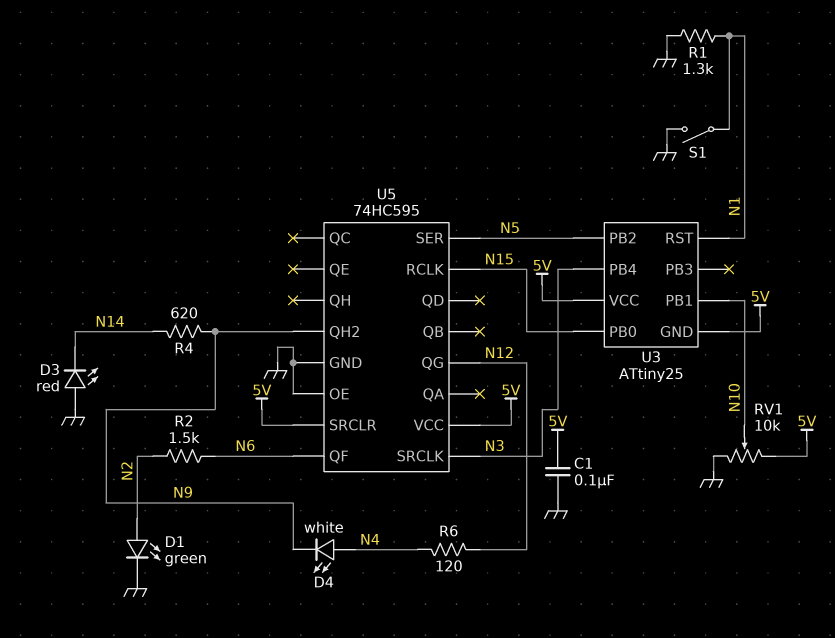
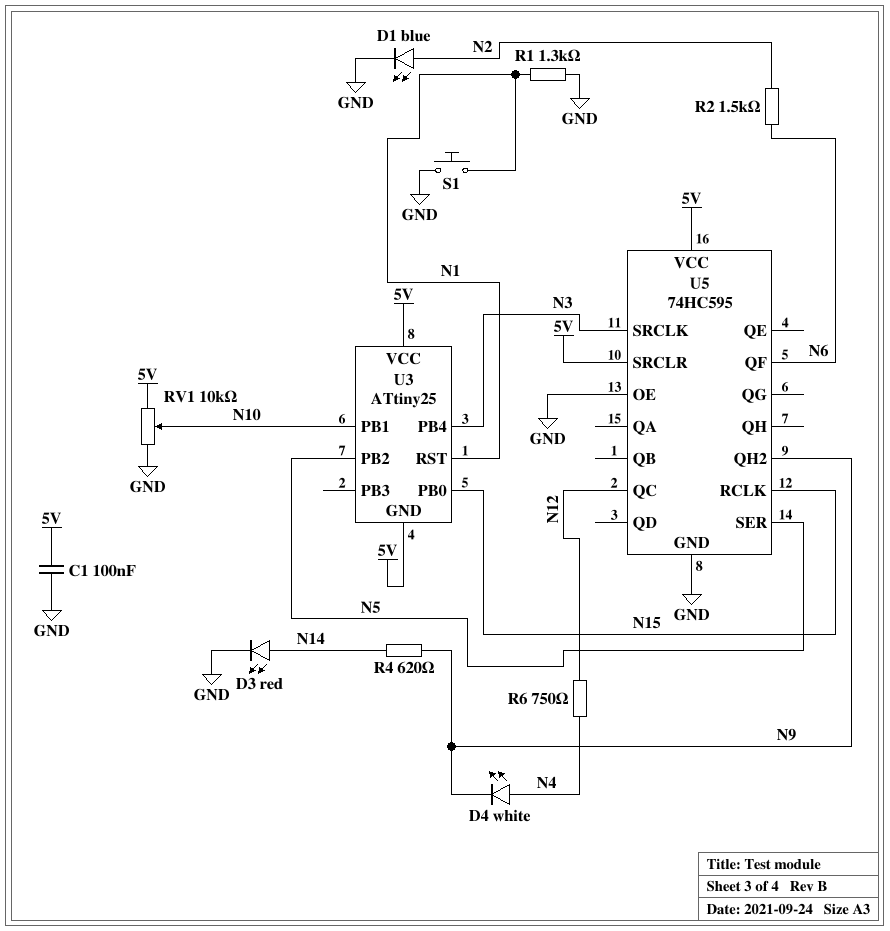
D1: LED green (A N2, K GND) -> LED blue (A N2, K GND)
D3: LED red (A GND, K N14) -> LED red (A N14, K GND)
R6: 120 (N4, N12) -> 750 (N4, N12)
S1: switch (GND, N1) -> button (GND, N1)
U5 pin QC: none -> N12
U5 pin QG: N12 -> none

